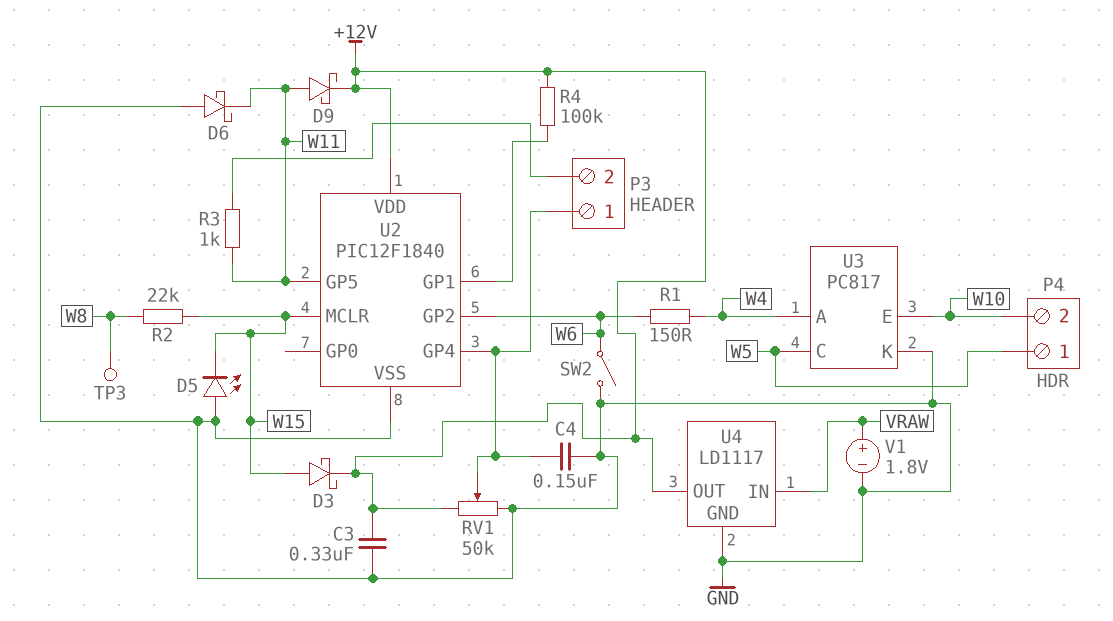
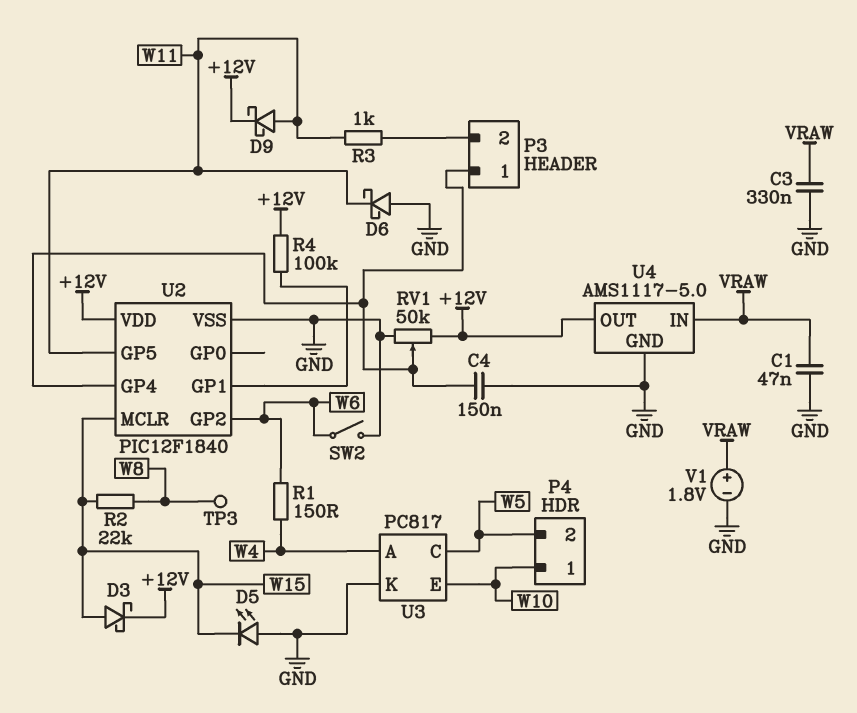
C1: none -> 47nF (GND, VRAW)
C3: 330nF (+12V, GND) -> 330nF (GND, VRAW)
P4 pin 1: W5 -> W10
P4 pin 2: W10 -> W5
U4: LD1117 -> AMS1117-5.0

